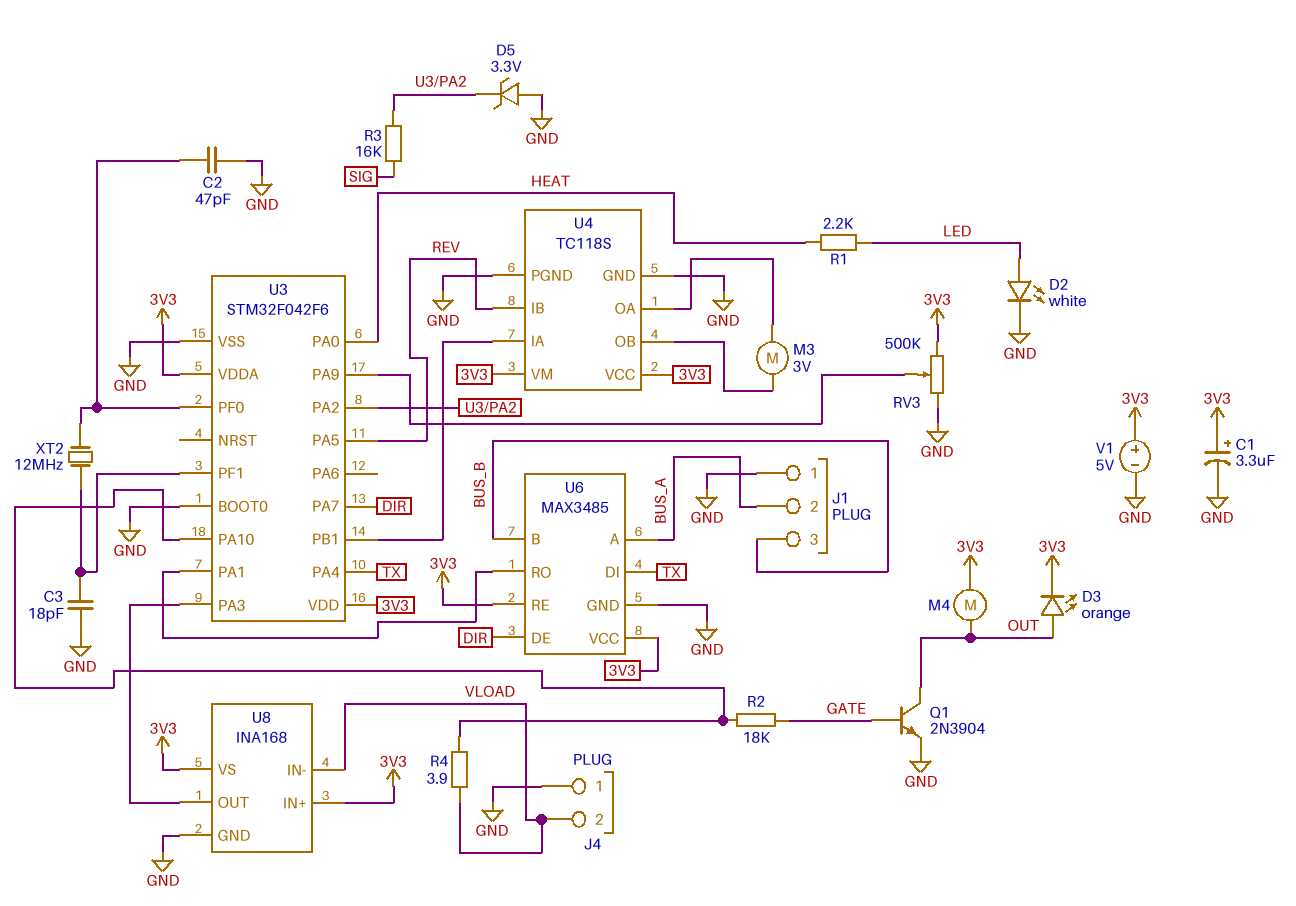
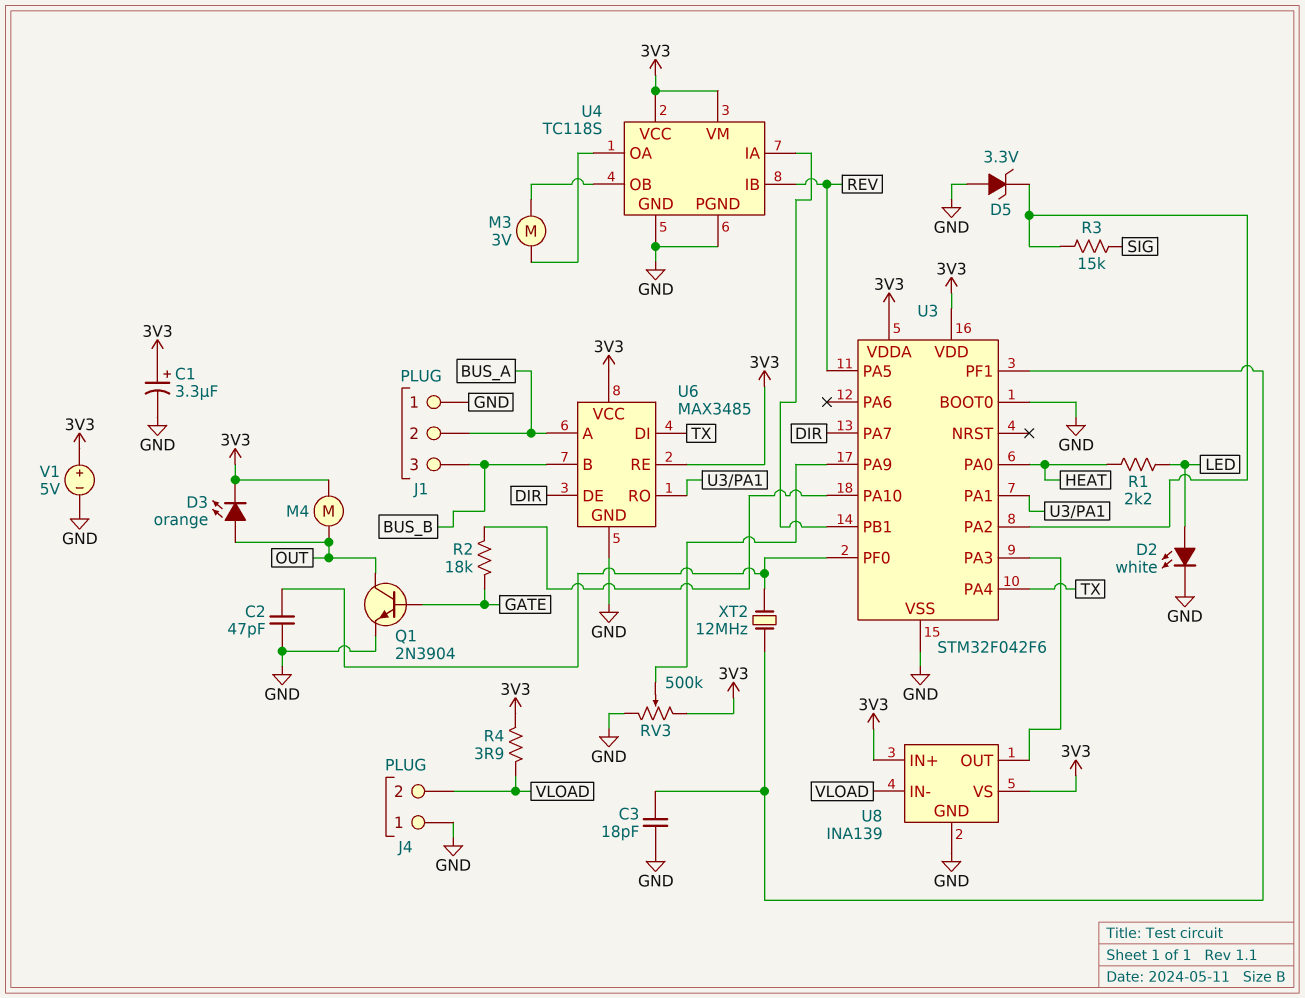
R3: 16k (SIG, U3/PA2) -> 15k (SIG, U3/PA2)
R4: 3.9 (U3/PA10, VLOAD) -> 3.9 (3V3, VLOAD)
U8: INA168 -> INA139

